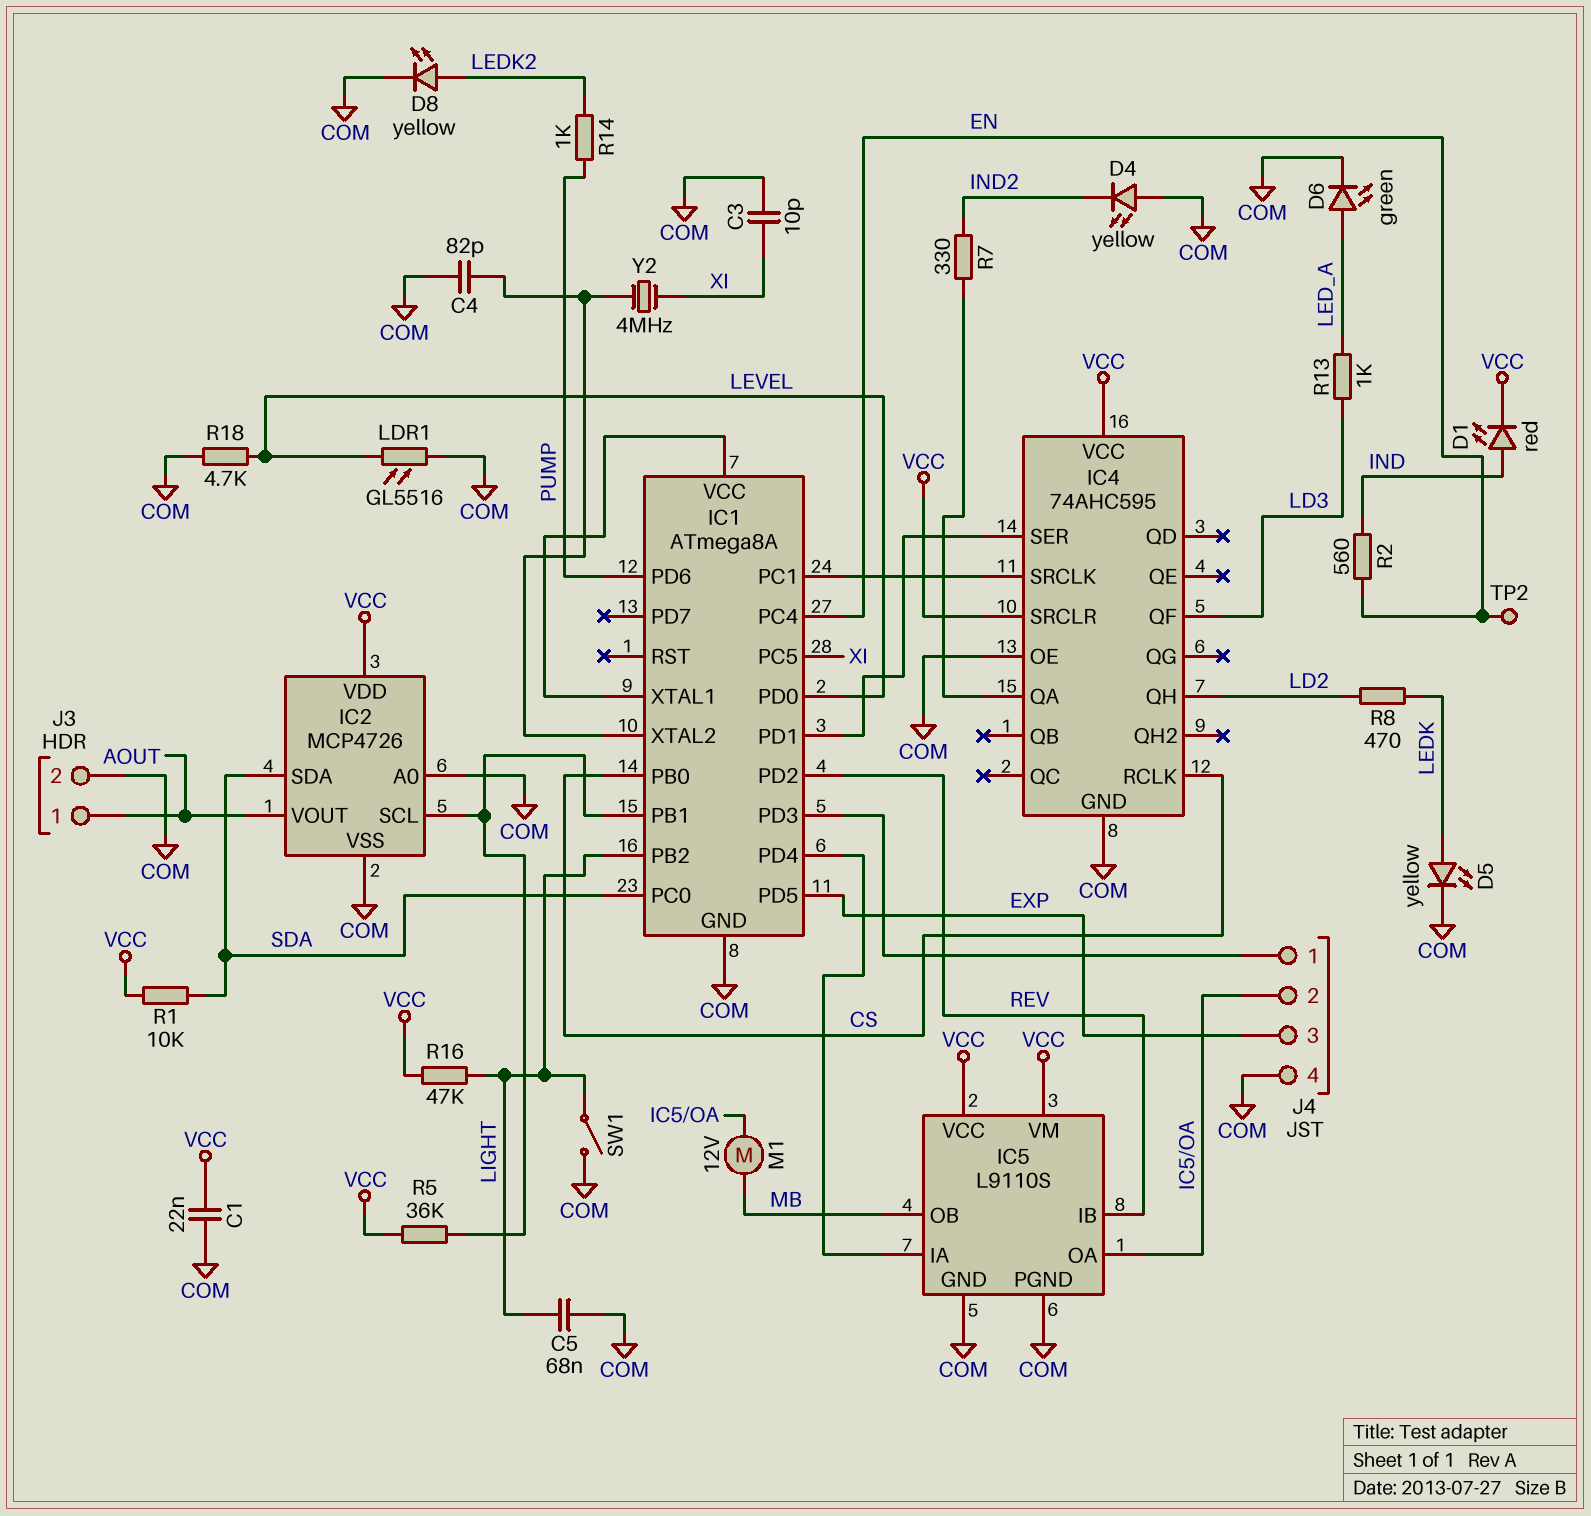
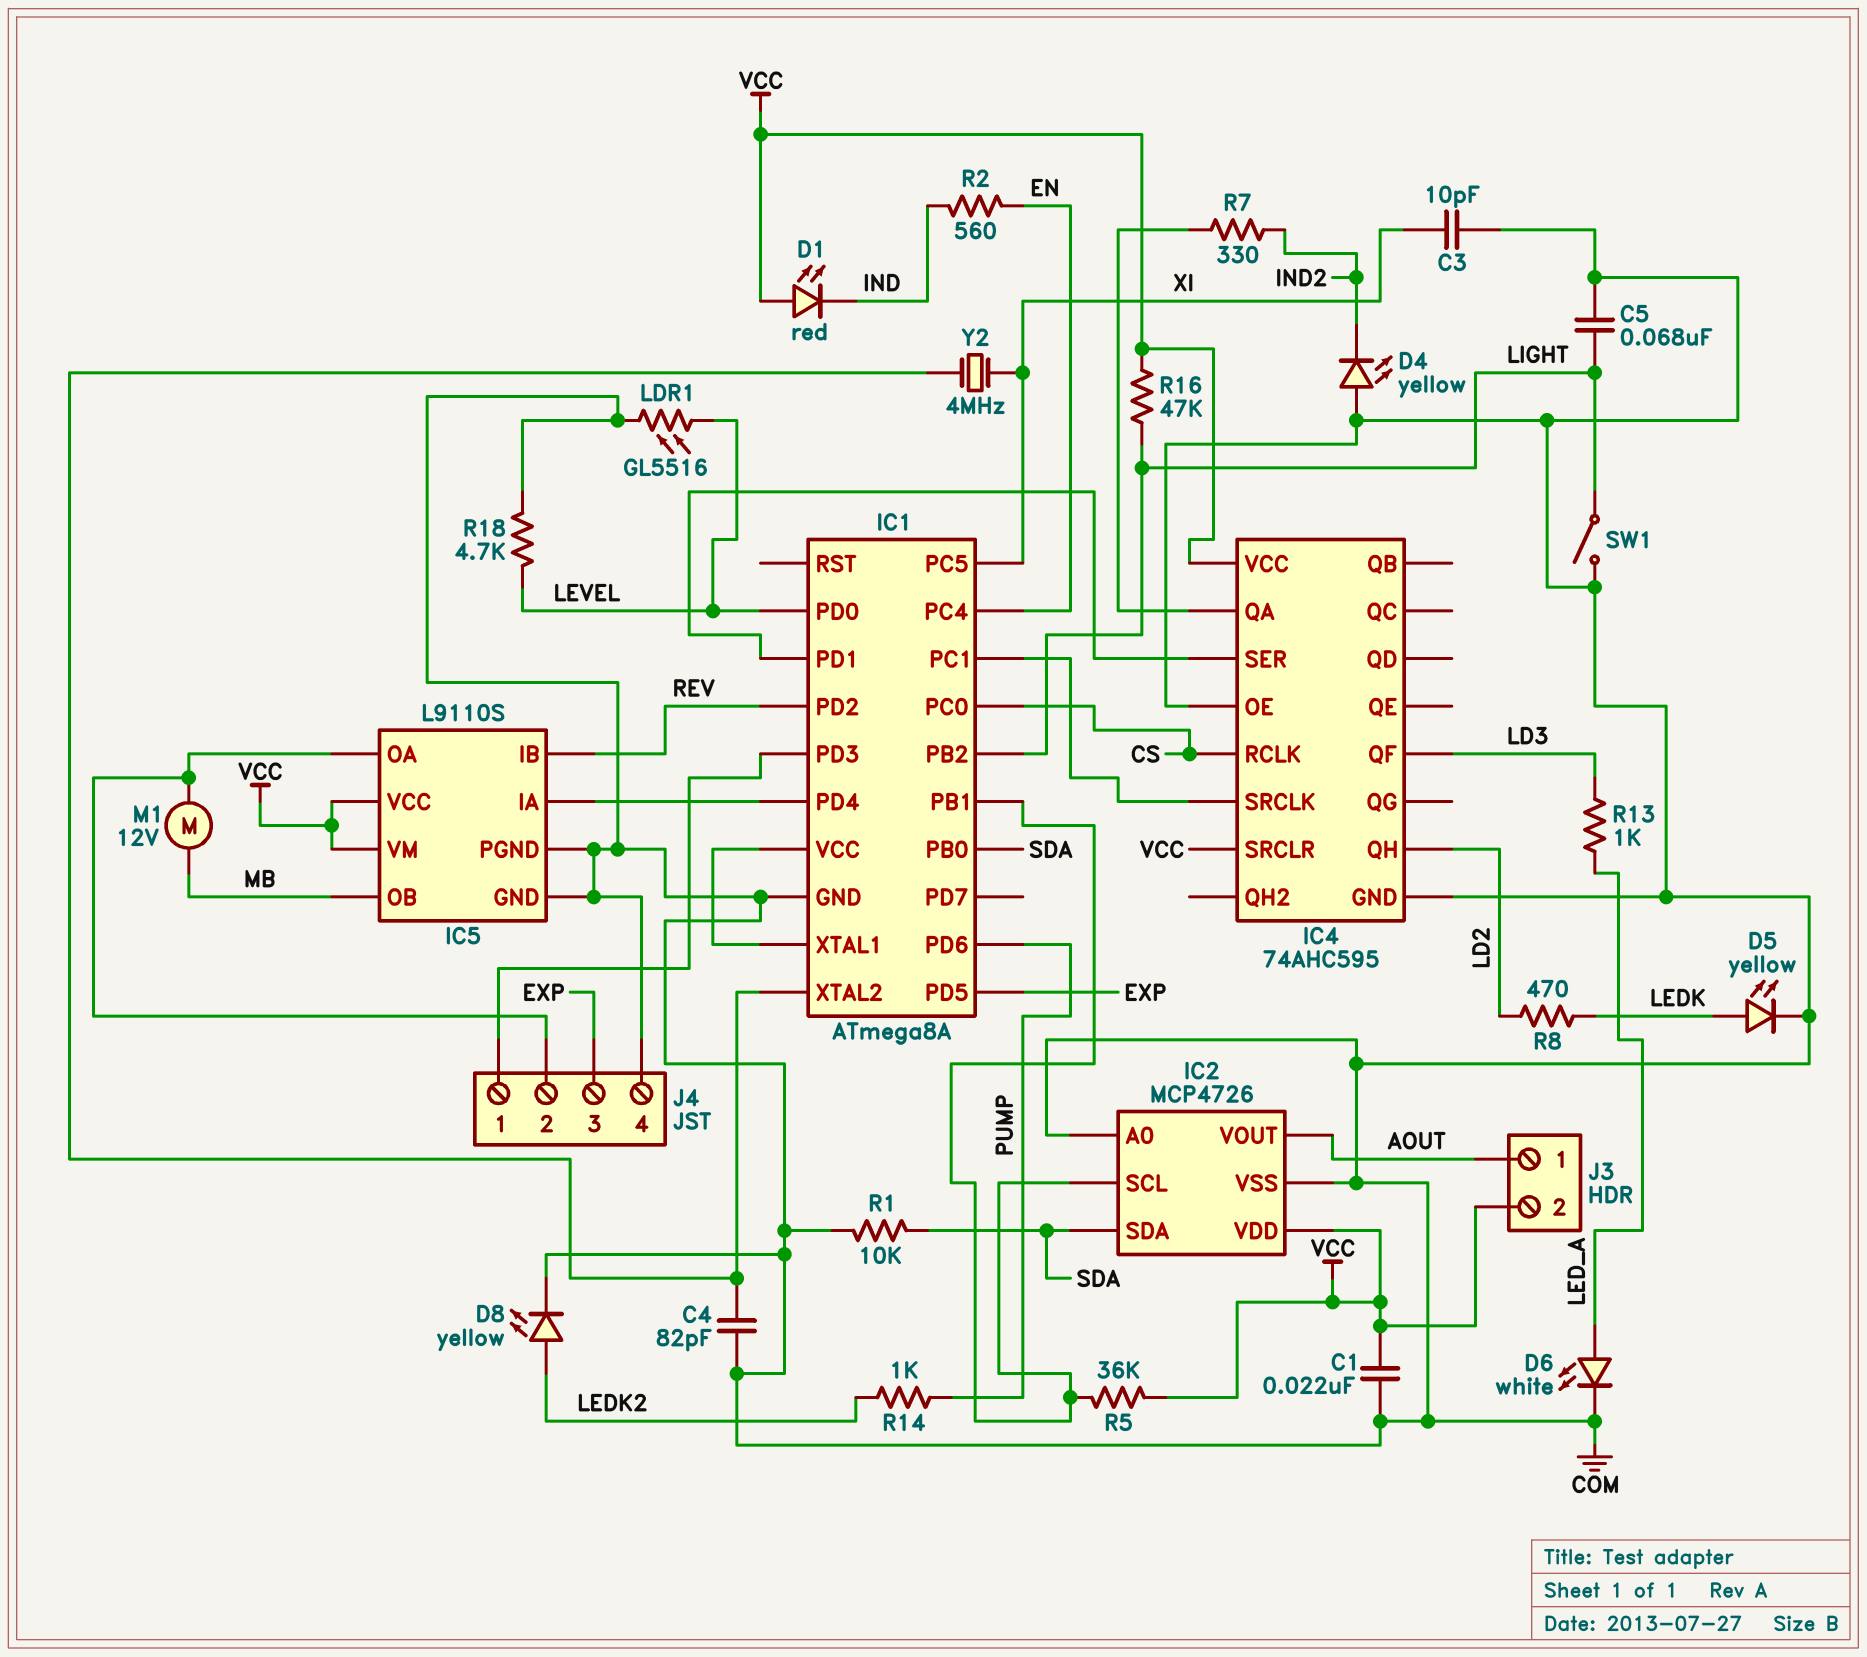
D1: LED red (A IND, K VCC) -> LED red (A VCC, K IND)
D6: LED green (A LED_A, K COM) -> LED white (A LED_A, K COM)
IC1 pin PB0: CS -> SDA
IC1 pin PC0: SDA -> CS
J3 pin 2: COM -> VCC
R1: 10k (SDA, VCC) -> 10k (COM, SDA)
TP2: test point (EN) -> none

